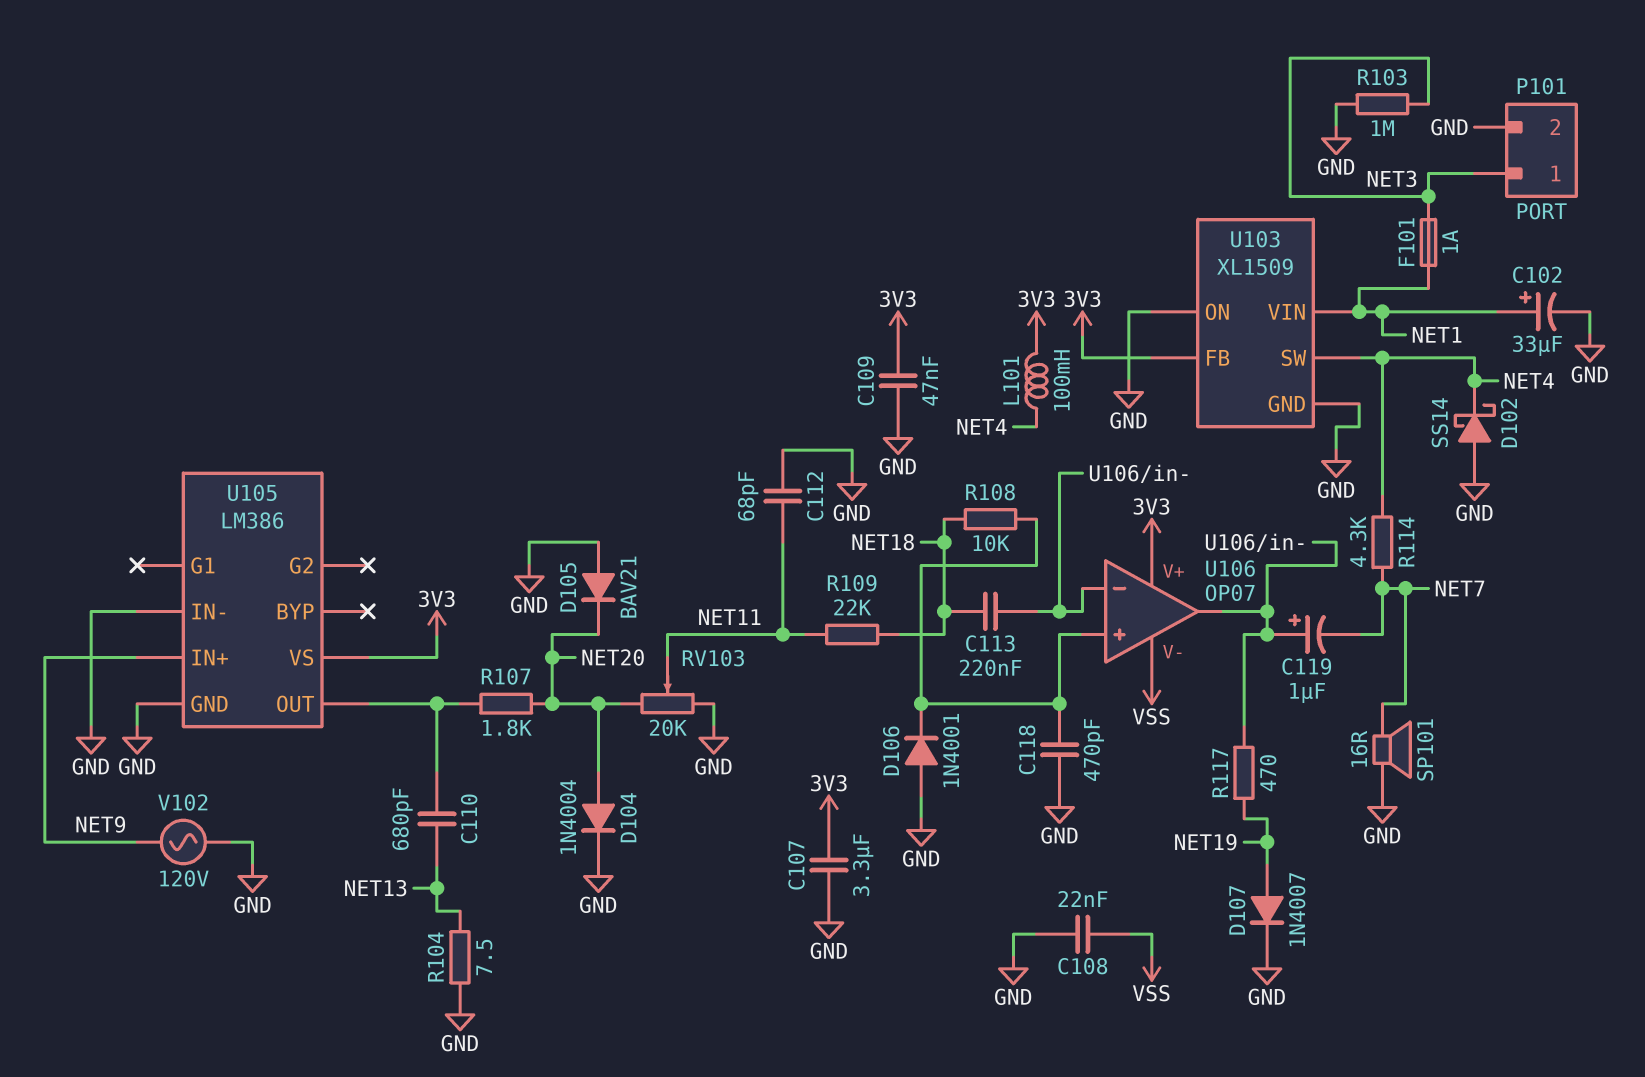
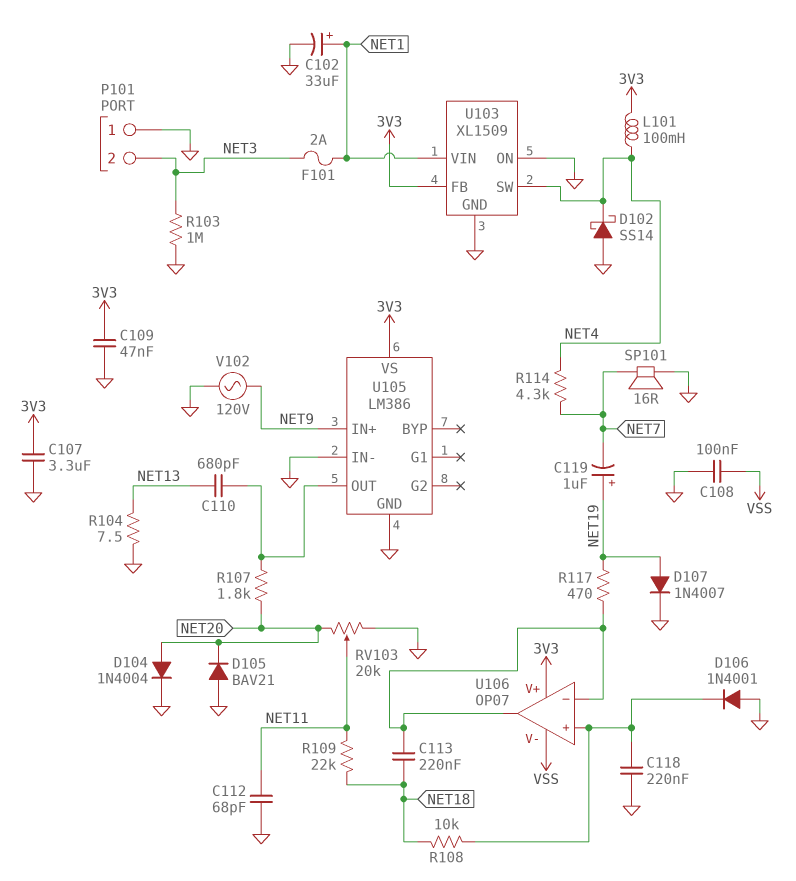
C108: 22nF (GND, VSS) -> 100nF (GND, VSS)
C118: 470pF (GND, U106/in+) -> 220nF (GND, U106/in+)
C119: 1uF (plus U106/in-, minus NET7) -> 1uF (plus NET19, minus NET7)
F101: 1A (NET1, NET3) -> 2A (NET1, NET3)
P101 pin 1: NET3 -> GND
P101 pin 2: GND -> NET3

